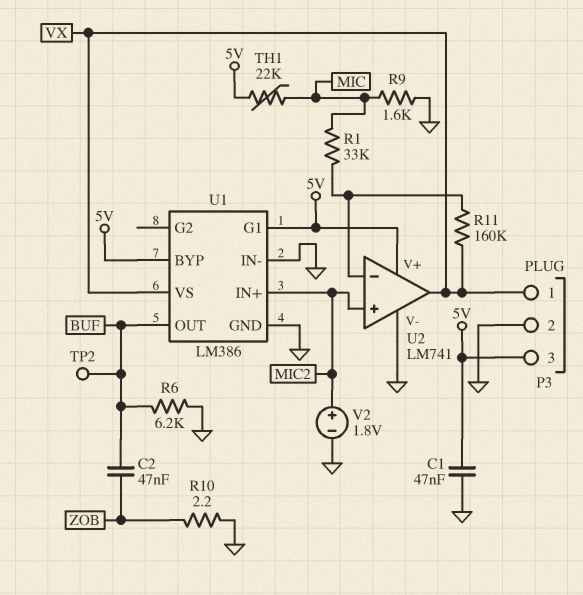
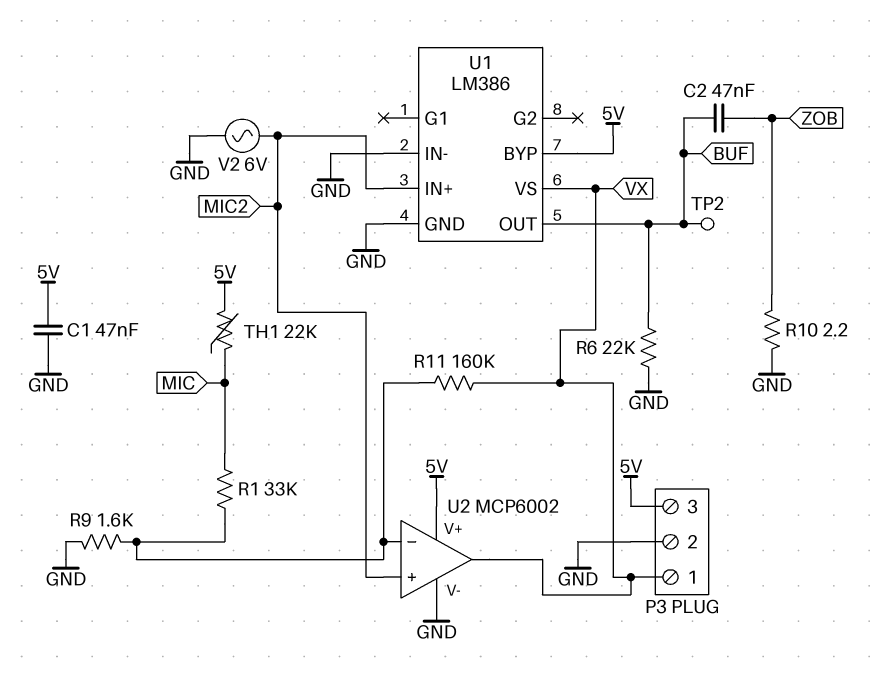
R6: 6.2k (BUF, GND) -> 22k (BUF, GND)
R9: 1.6k (GND, MIC) -> 1.6k (GND, U2/in-)
U1 pin G1: 5V -> none
U2: LM741 -> MCP6002
V2: 1.8V (plus MIC2, minus GND) -> AC 6V (GND, MIC2)

